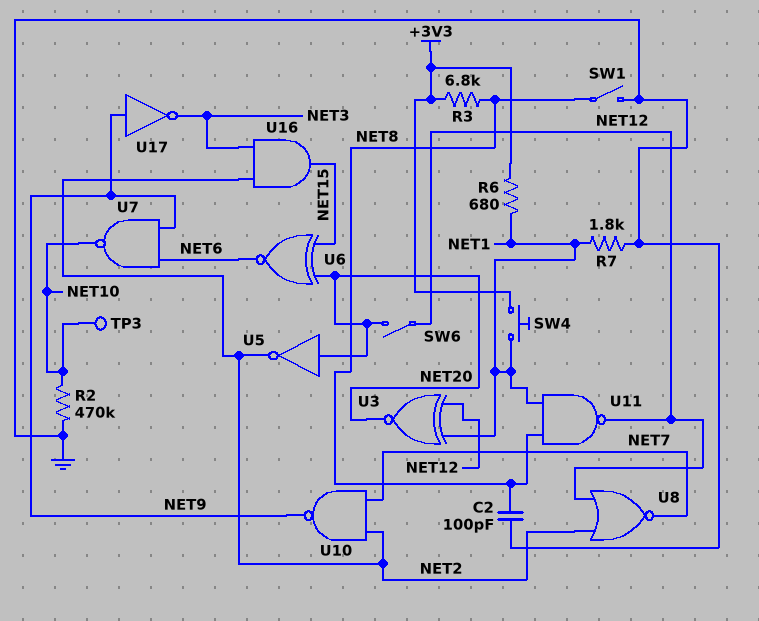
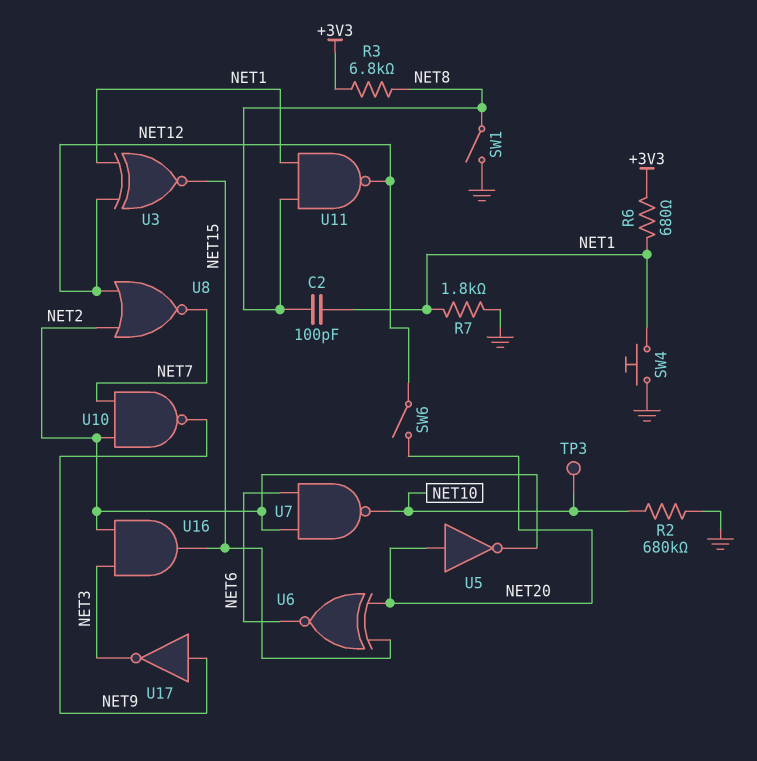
C2: 100pF (GND, NET8) -> 100pF (NET1, NET8)
R2: 470k (GND, NET10) -> 680k (GND, NET10)
SW4: button (+3V3, NET1) -> button (GND, NET1)
U3: XNOR (in NET1, in NET12, out NET20) -> XNOR (in NET1, in NET12, out NET15)
U7: NAND (in NET6, in NET9, out NET10) -> NAND (in NET2, in NET6, out NET10)

